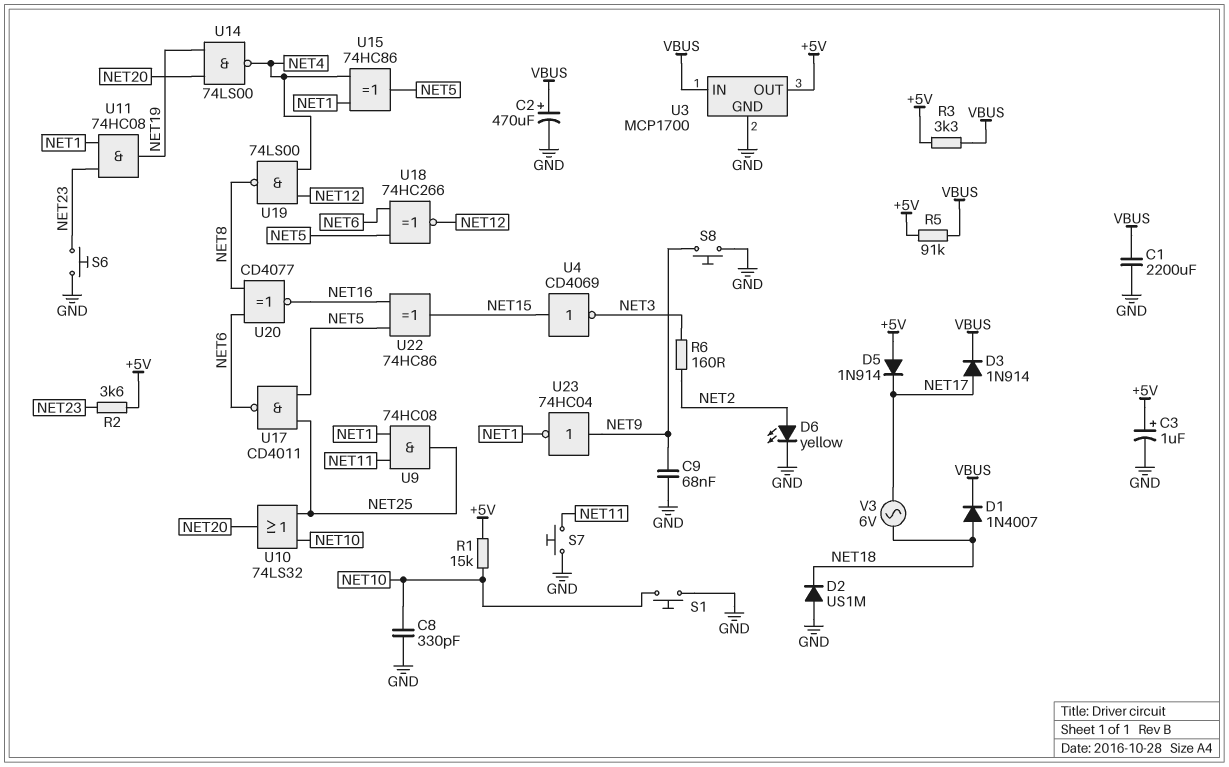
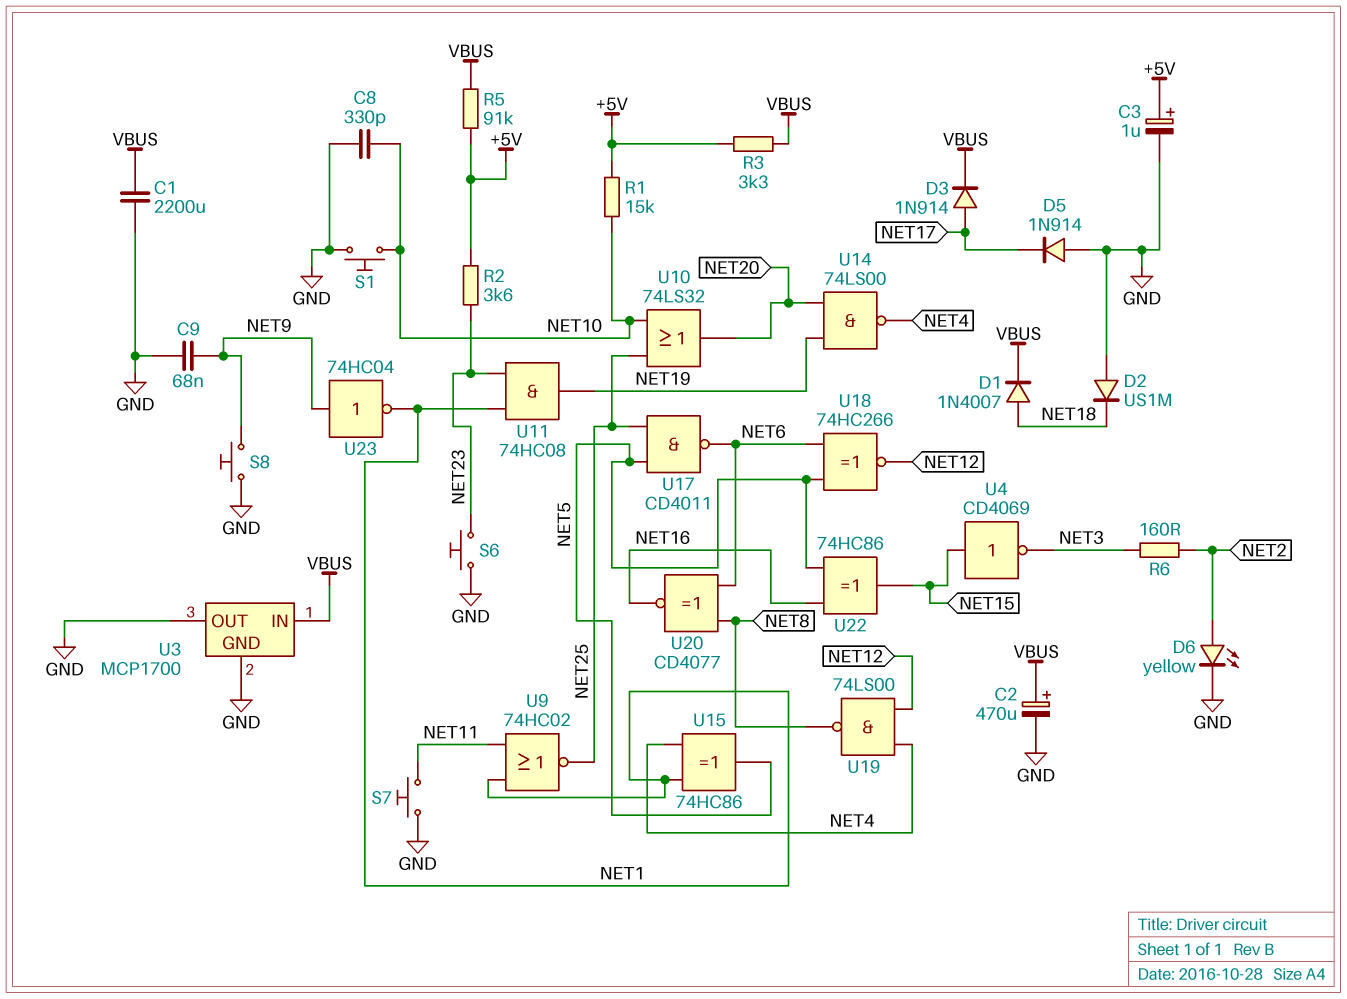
D5: diode 1N914 (A +5V, K NET17) -> diode 1N914 (A GND, K NET17)
U3 pin OUT: +5V -> GND
U9: AND 74HC08 (in NET1, in NET11, out NET25) -> NOR 74HC02 (in NET1, in NET11, out NET25)
V3: AC 6V (NET17, NET18) -> none

